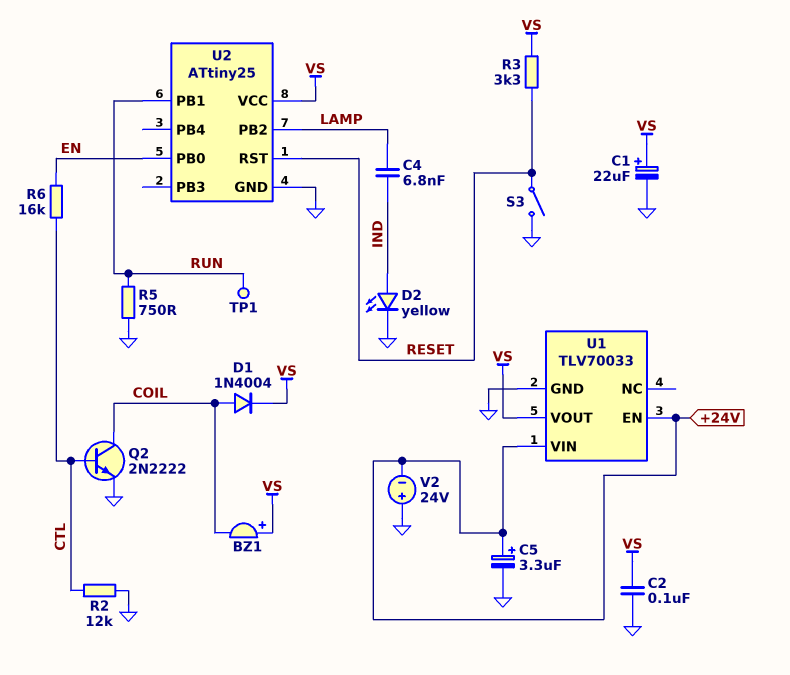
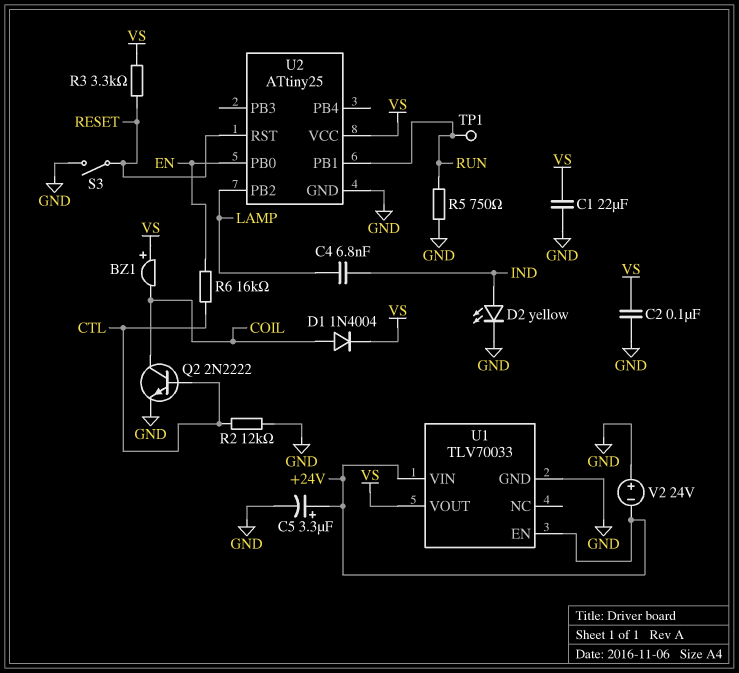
C1: 22uF (plus VS, minus GND) -> 22uF (GND, VS)

